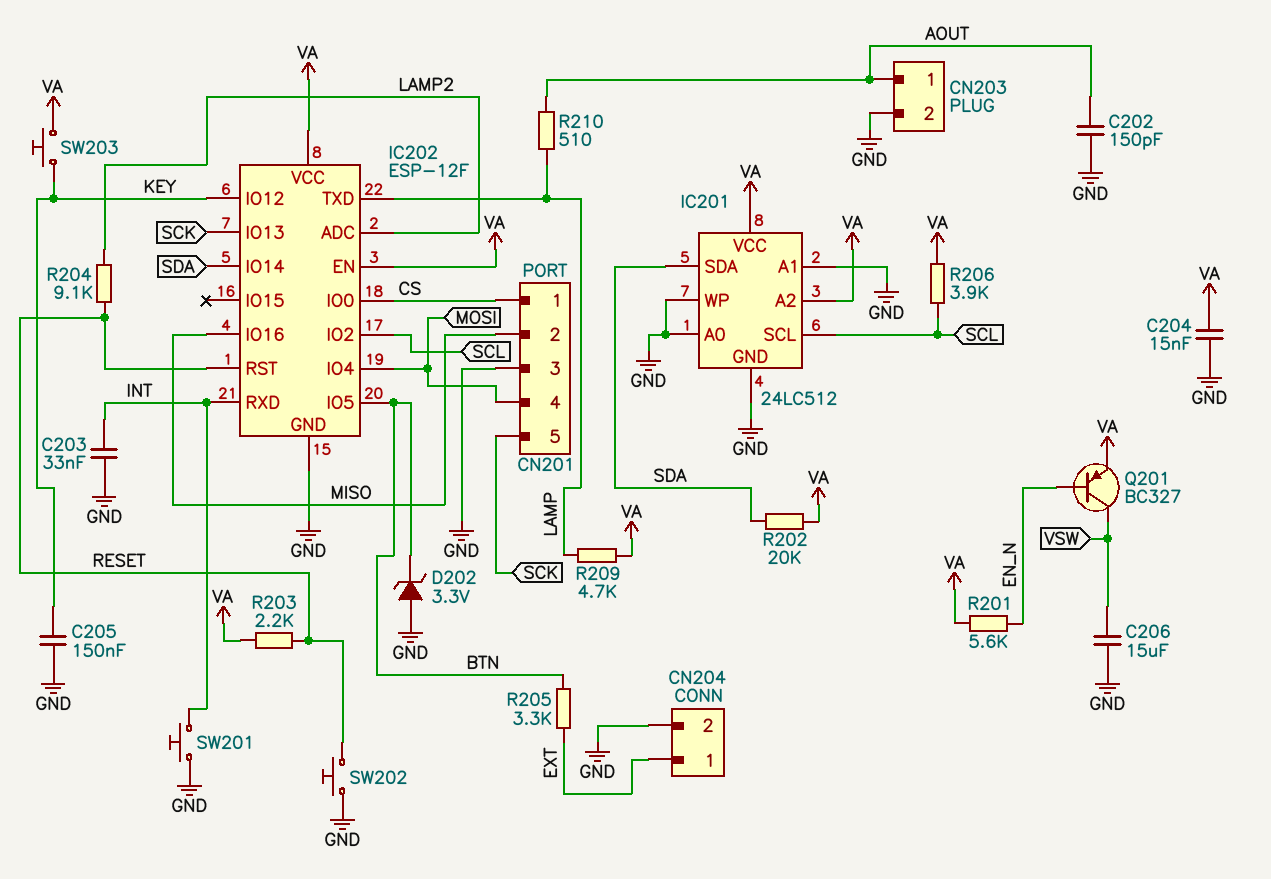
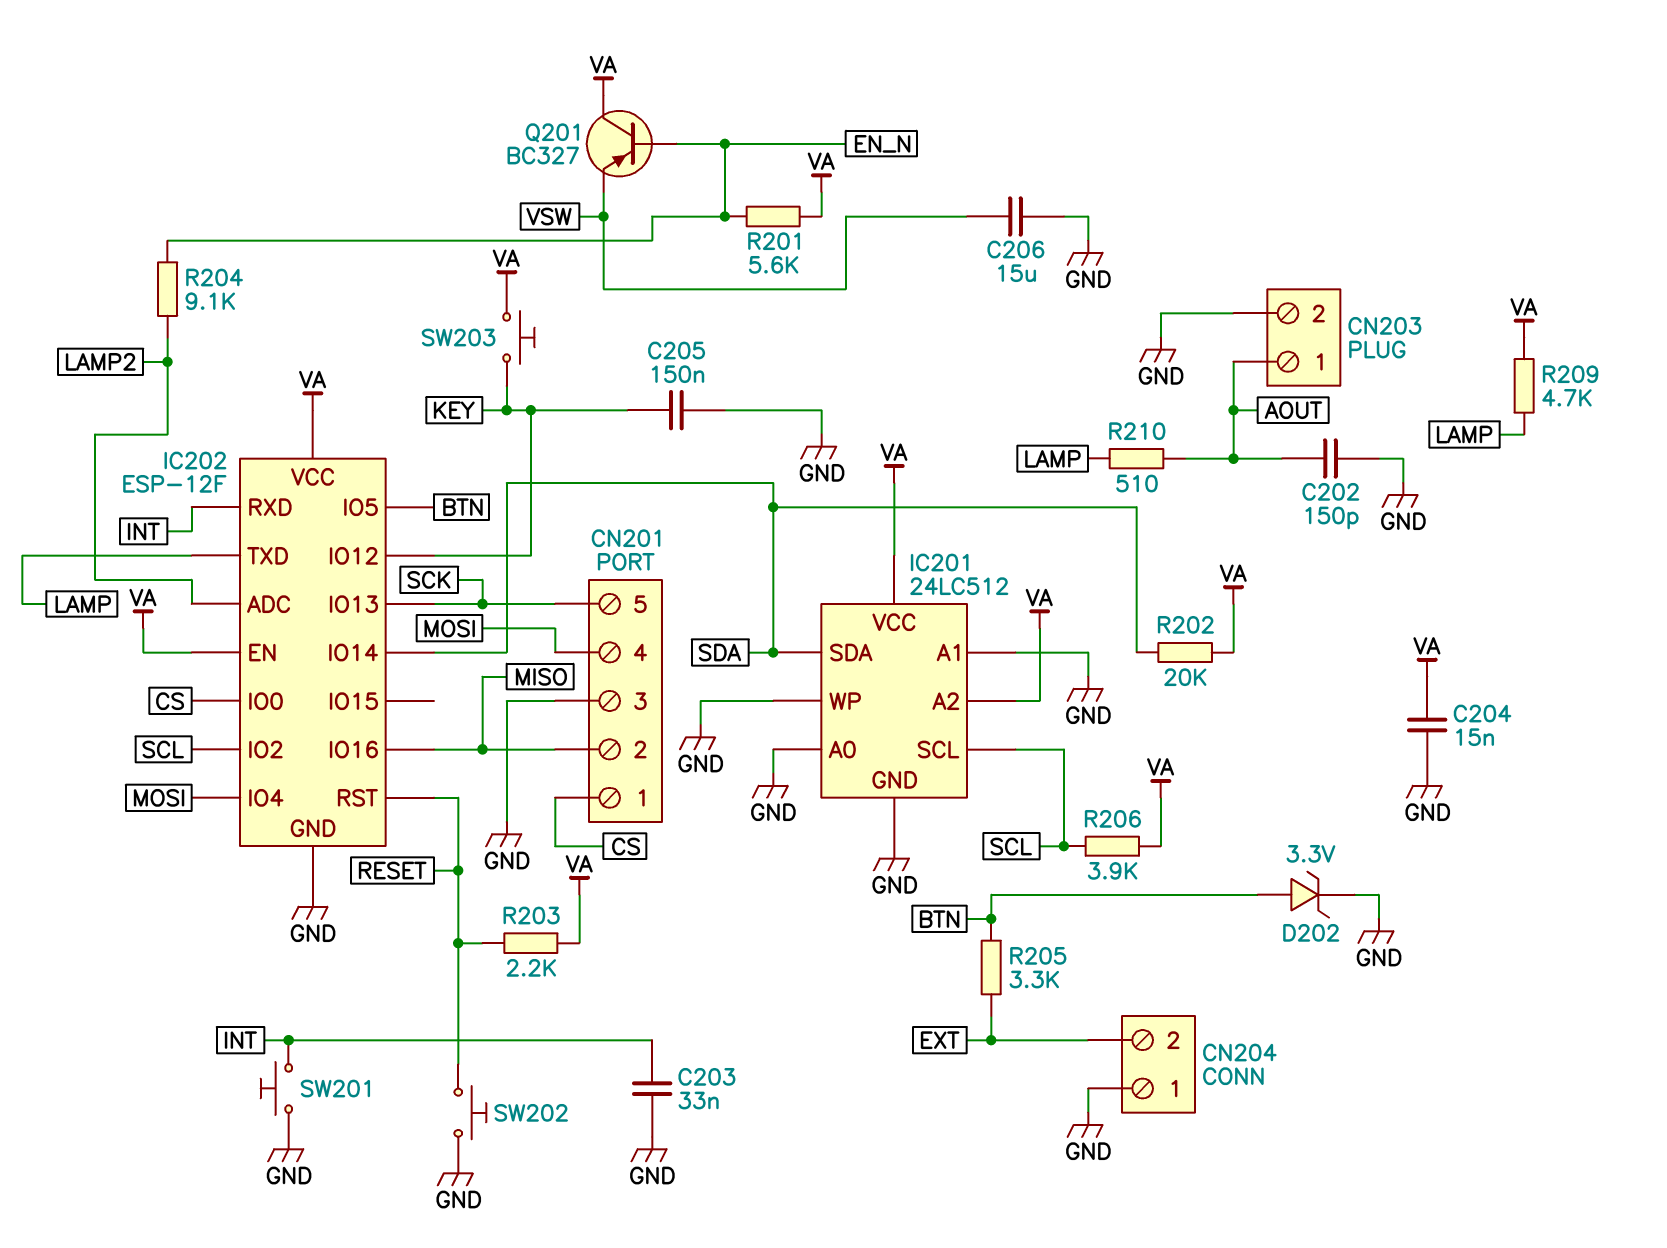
CN204 pin 1: EXT -> GND
CN204 pin 2: GND -> EXT
D202: zener 3.3V (A GND, K BTN) -> zener 3.3V (A BTN, K GND)
Q201: PNP BC327 (B EN_N, C VSW, E VA) -> PNP BC327 (B EN_N, C VA, E VSW)
R204: 9.1k (LAMP2, RESET) -> 9.1k (EN_N, LAMP2)

